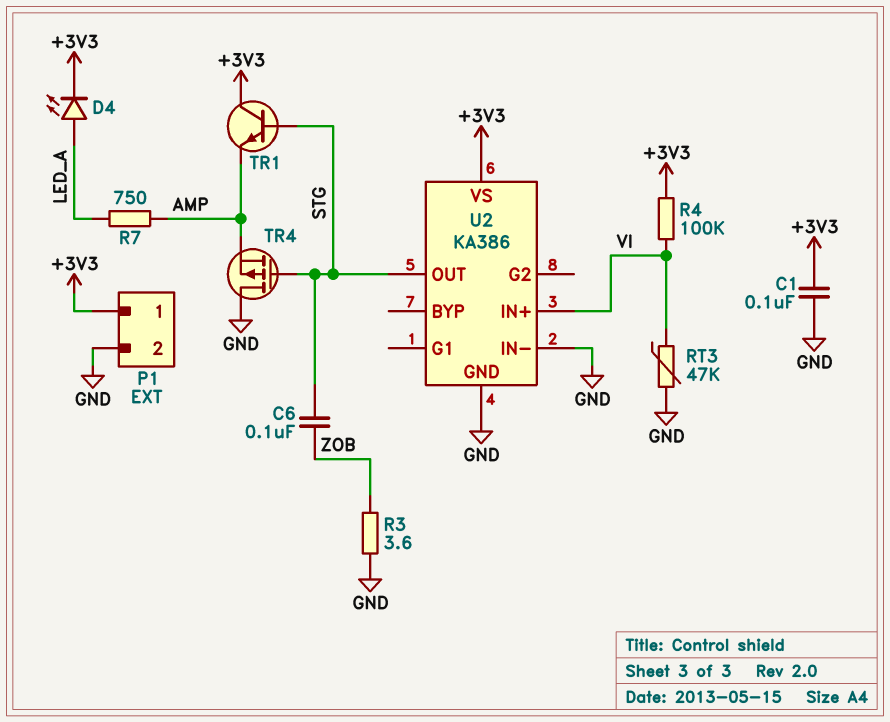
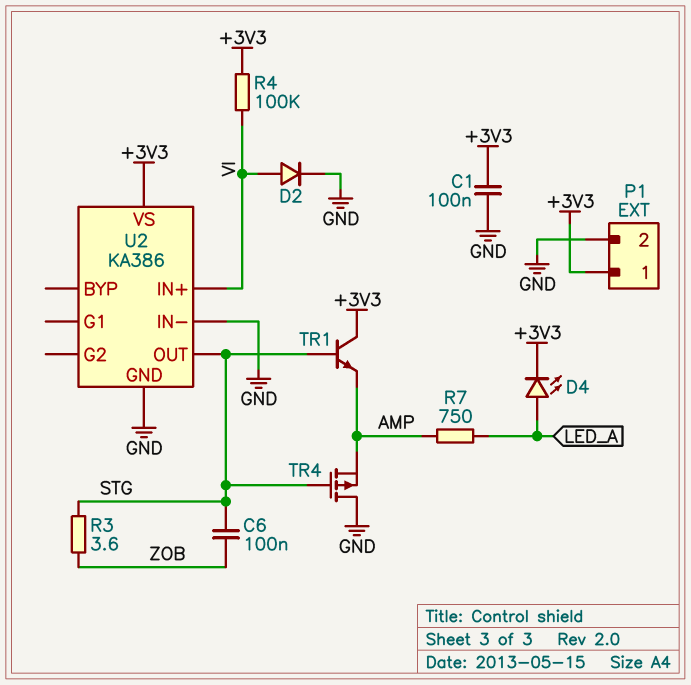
D2: none -> diode (A VI, K GND)
R3: 3.6 (GND, ZOB) -> 3.6 (STG, ZOB)
RT3: 47k (GND, VI) -> none

